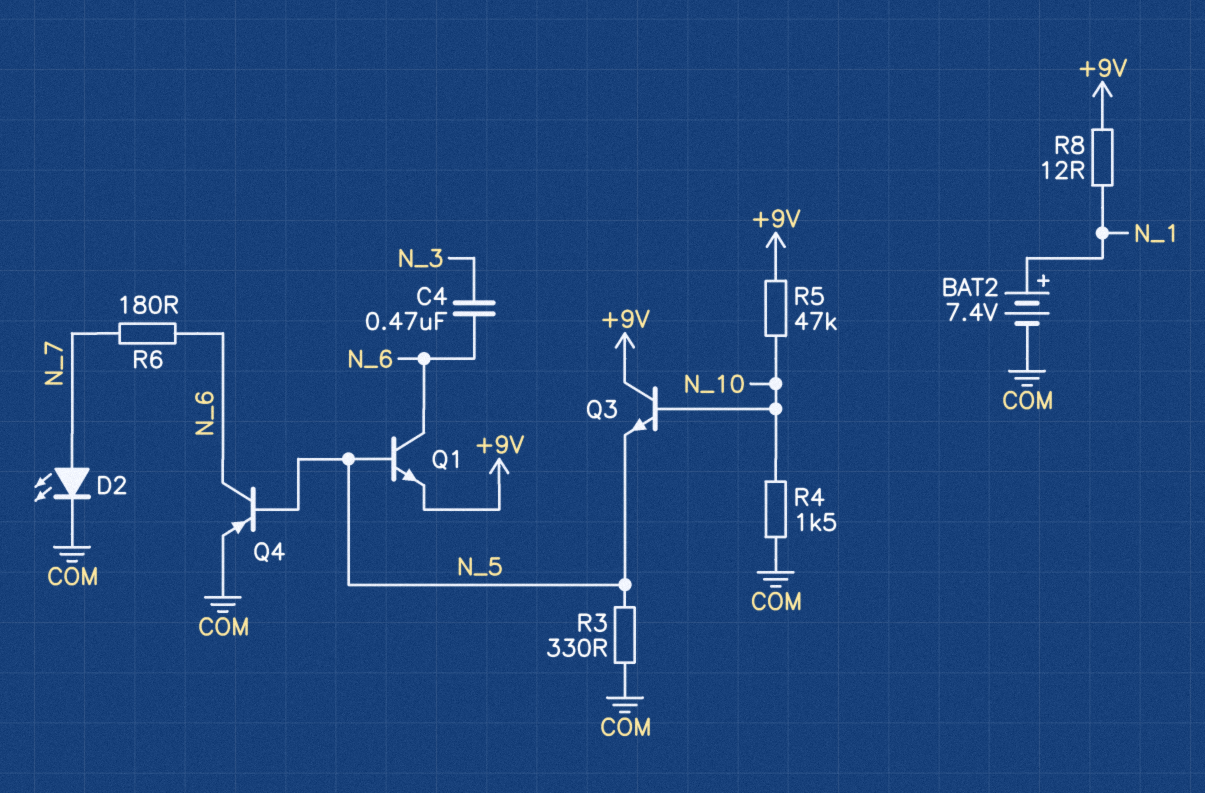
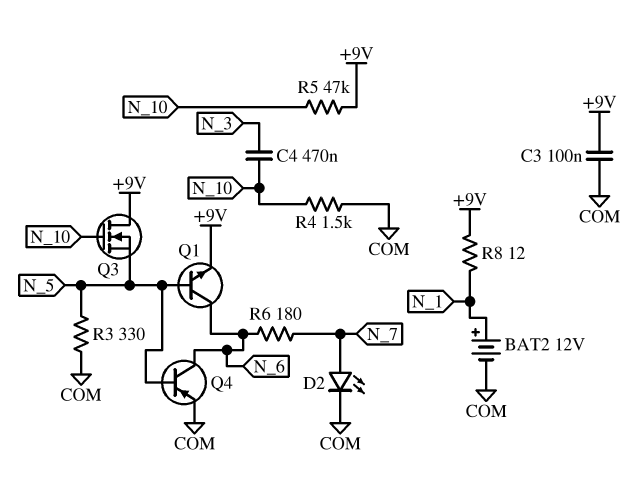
BAT2: 7.4V (plus N_1, minus COM) -> 12V (plus N_1, minus COM)
C3: none -> 100nF (+9V, COM)
C4: 470nF (N_3, N_6) -> 470nF (N_3, N_10)
Q3: NPN (B N_10, C +9V, E N_5) -> NMOS (G N_10, D +9V, S N_5)

